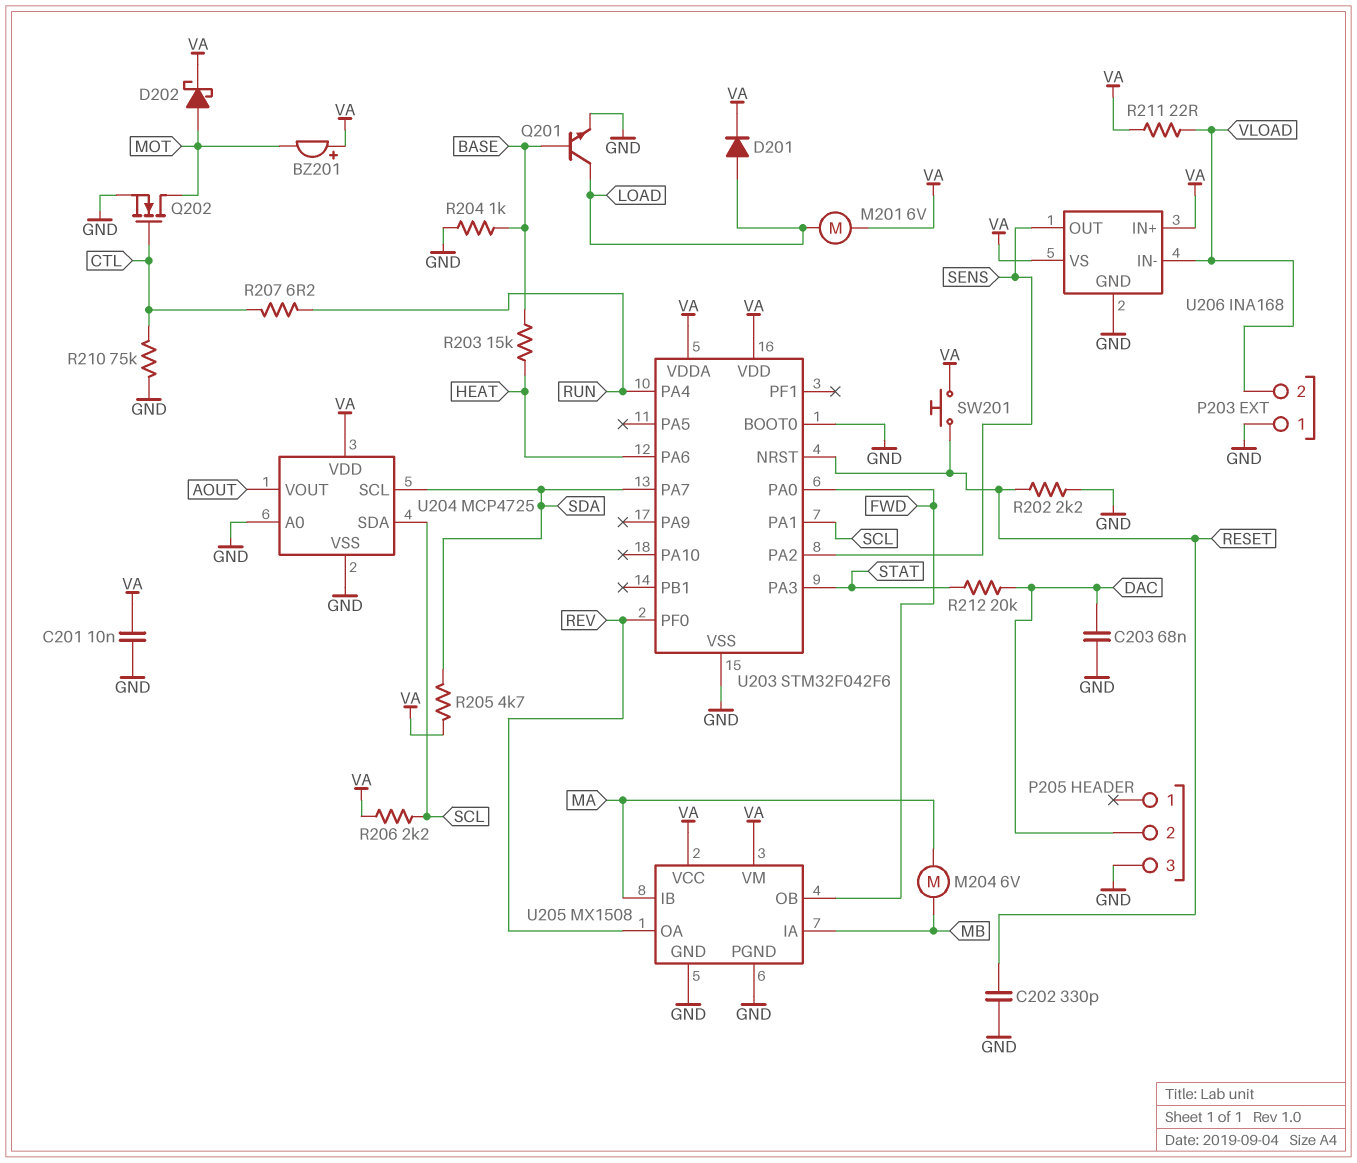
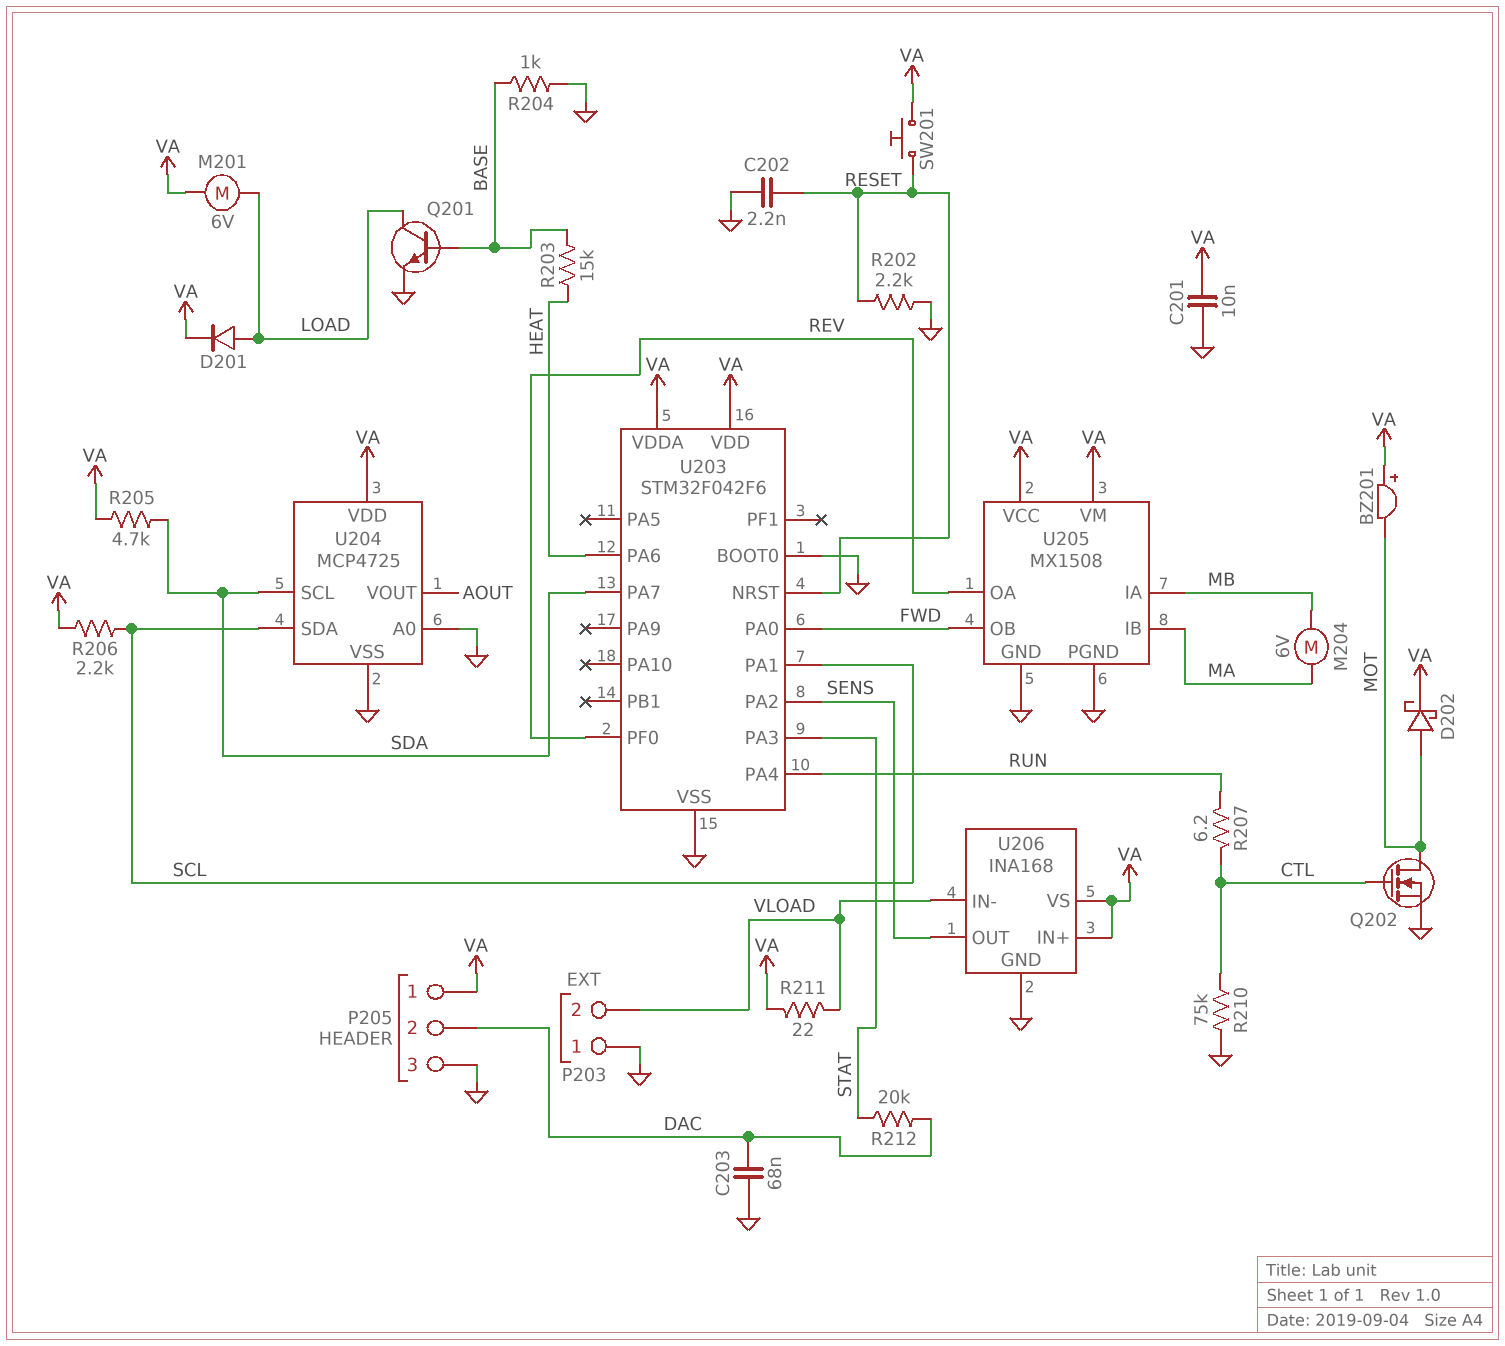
C202: 330pF (GND, RESET) -> 2.2nF (GND, RESET)
P205 pin 1: none -> VA

